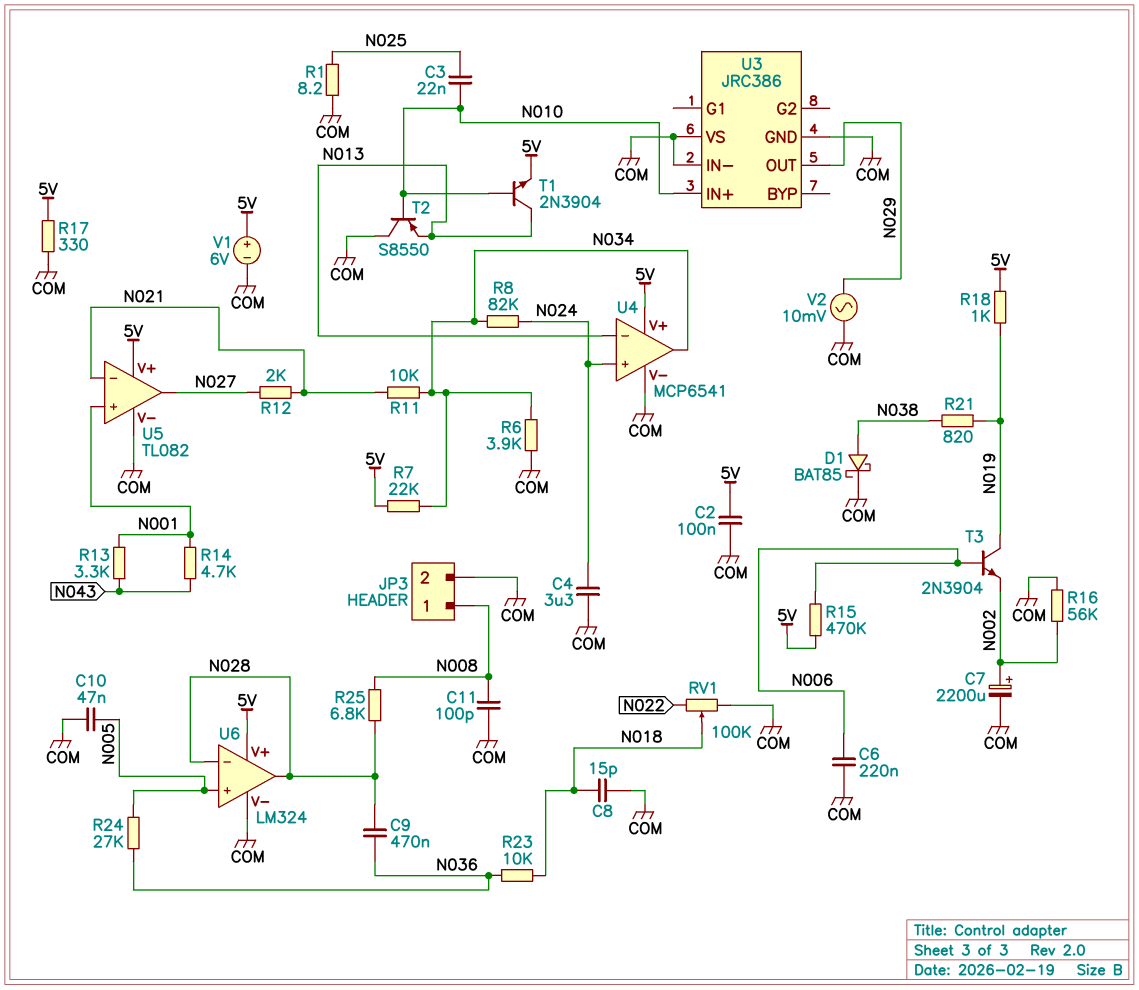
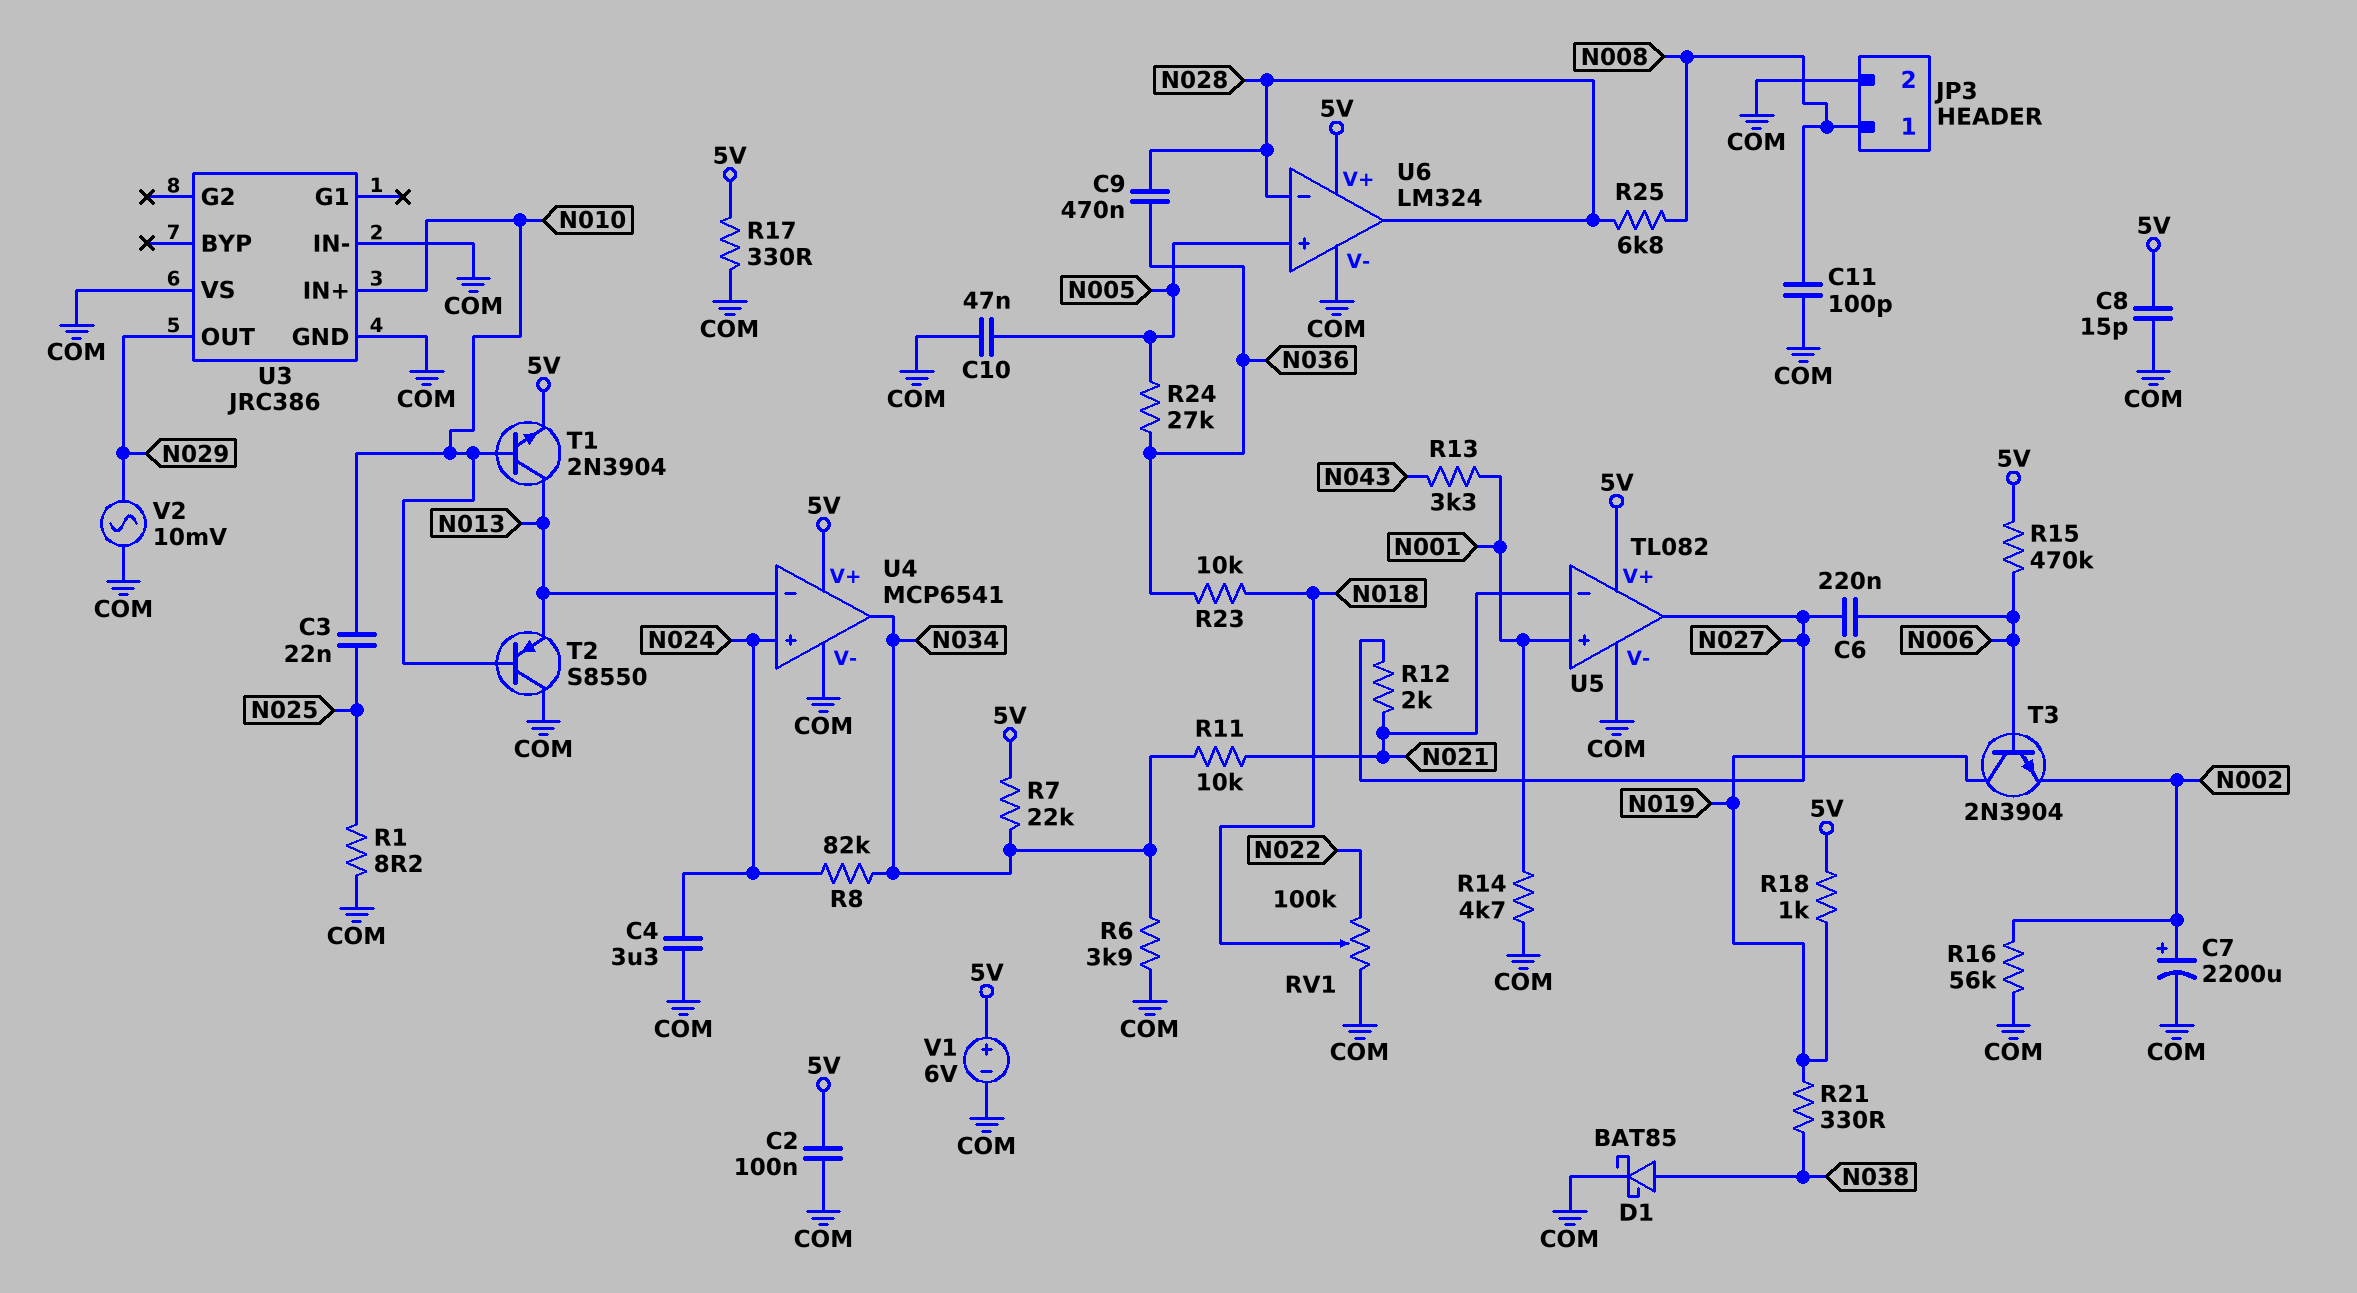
C6: 220nF (COM, N006) -> 220nF (N006, N027)
C8: 15pF (COM, N018) -> 15pF (5V, COM)
R14: 4.7k (N001, N043) -> 4.7k (COM, N001)
R21: 820 (N019, N038) -> 330 (N019, N038)

